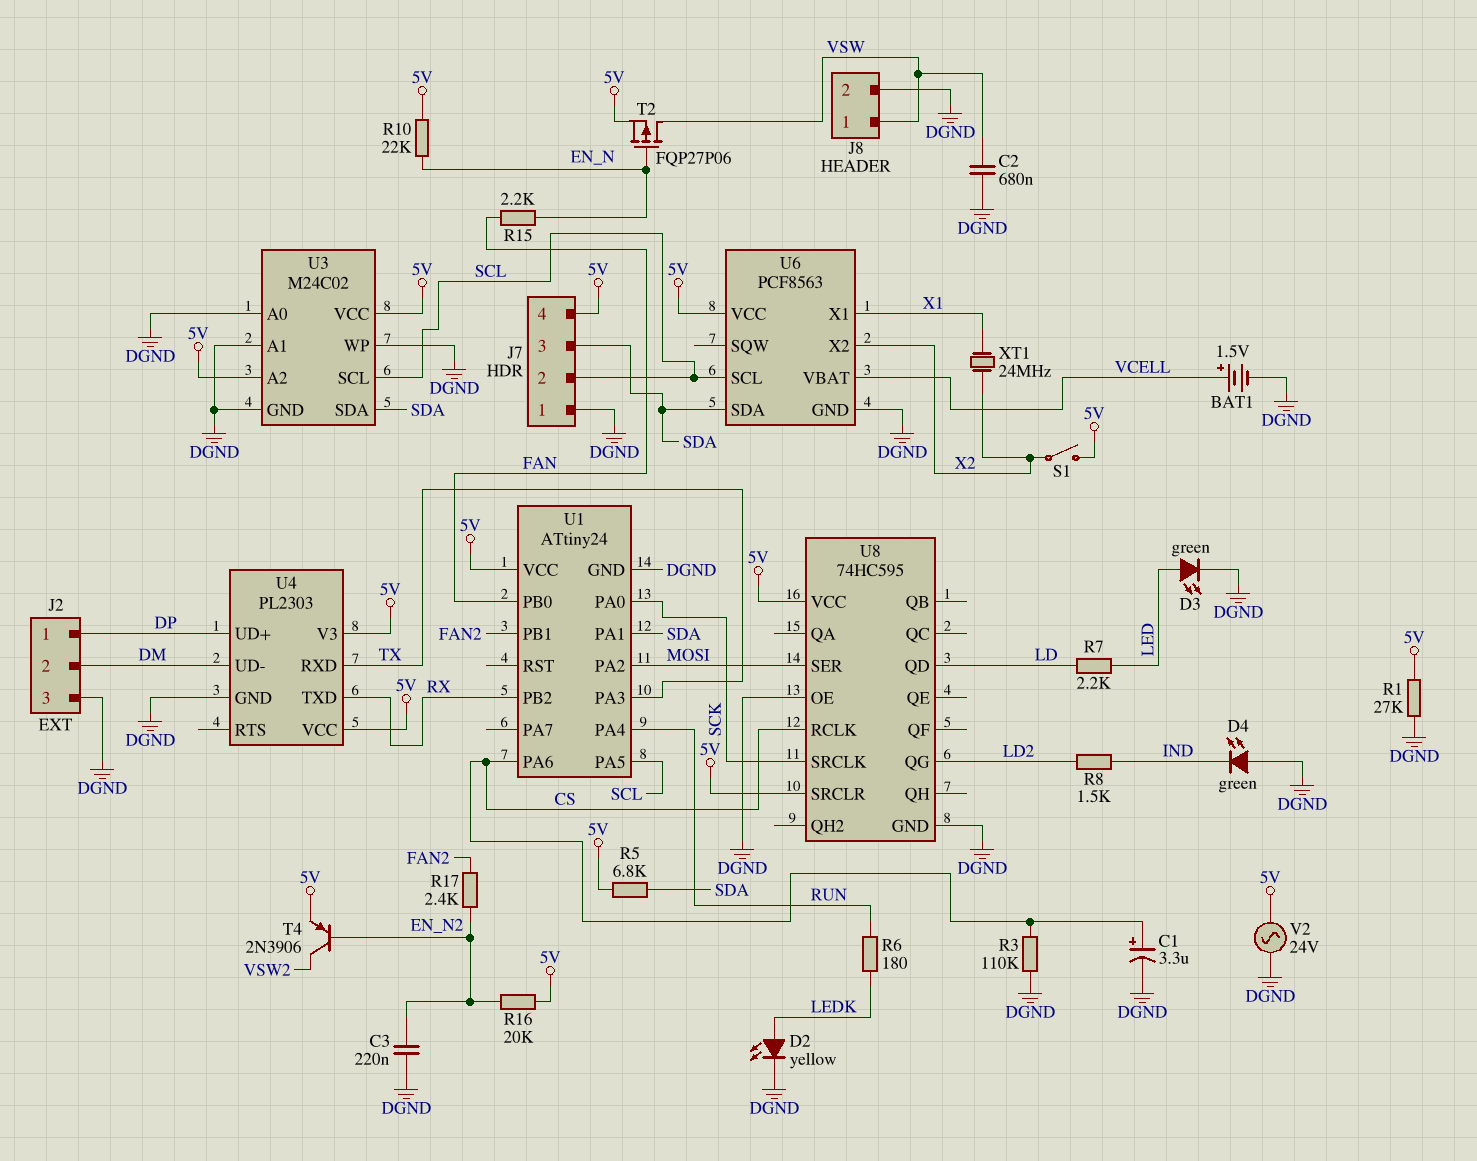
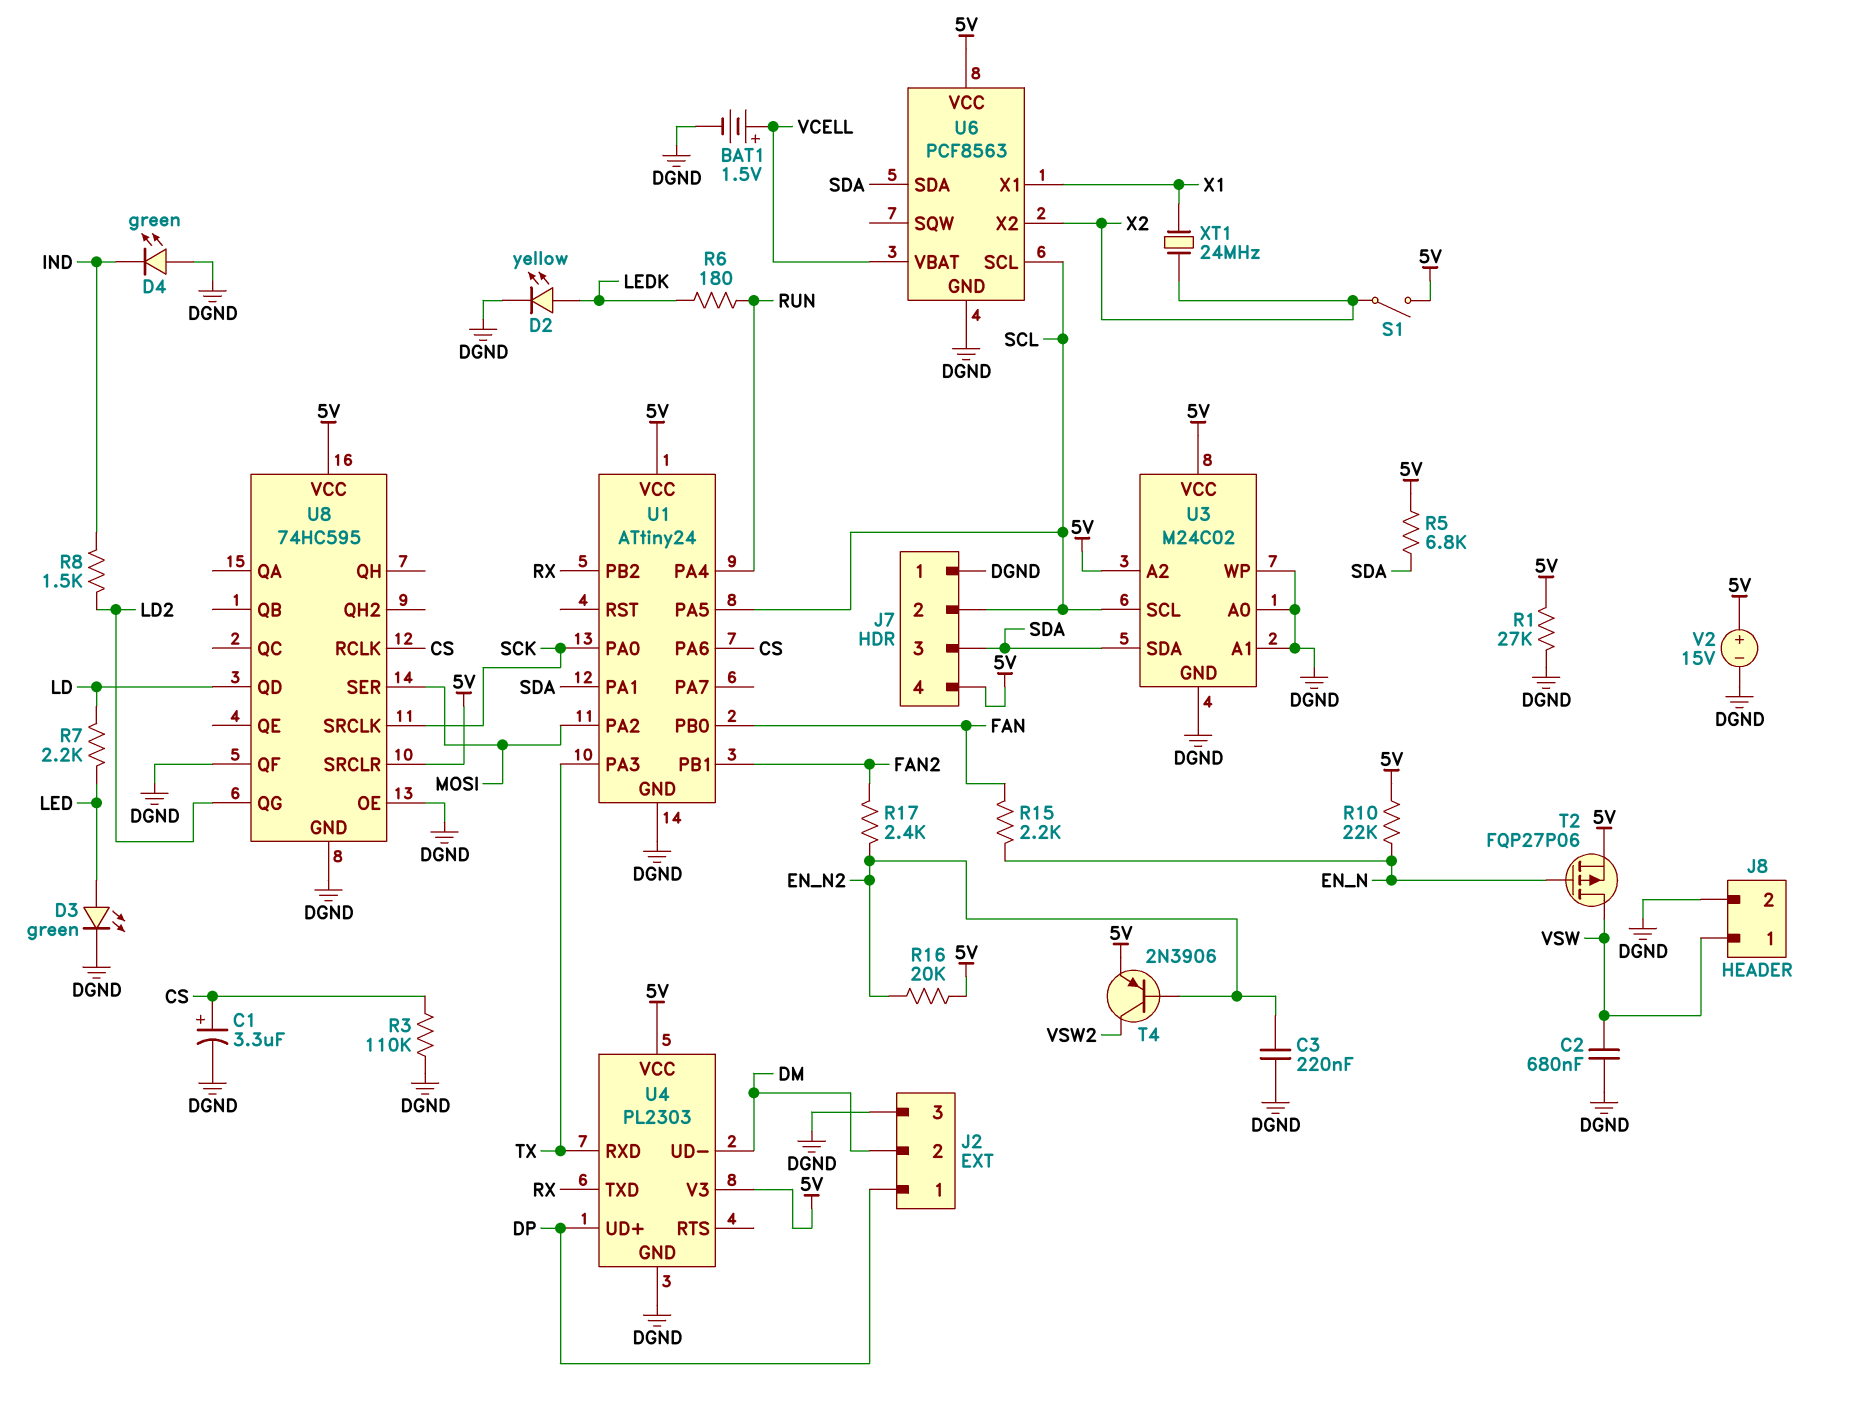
U8 pin QF: none -> DGND
V2: AC 24V (5V, DGND) -> 15V (plus 5V, minus DGND)

